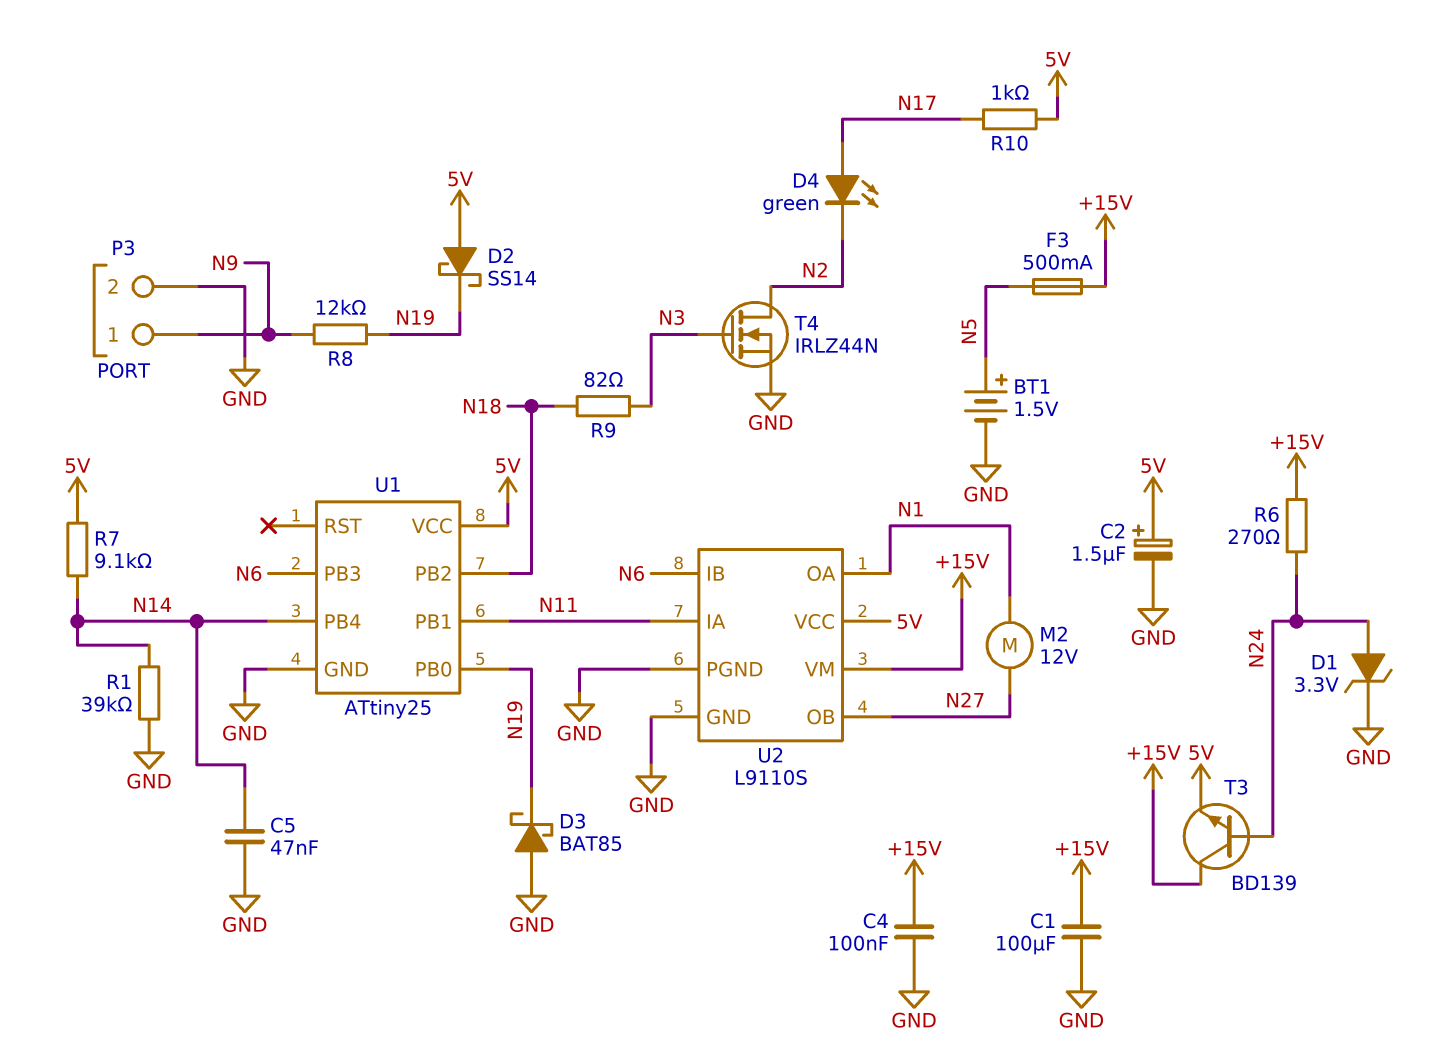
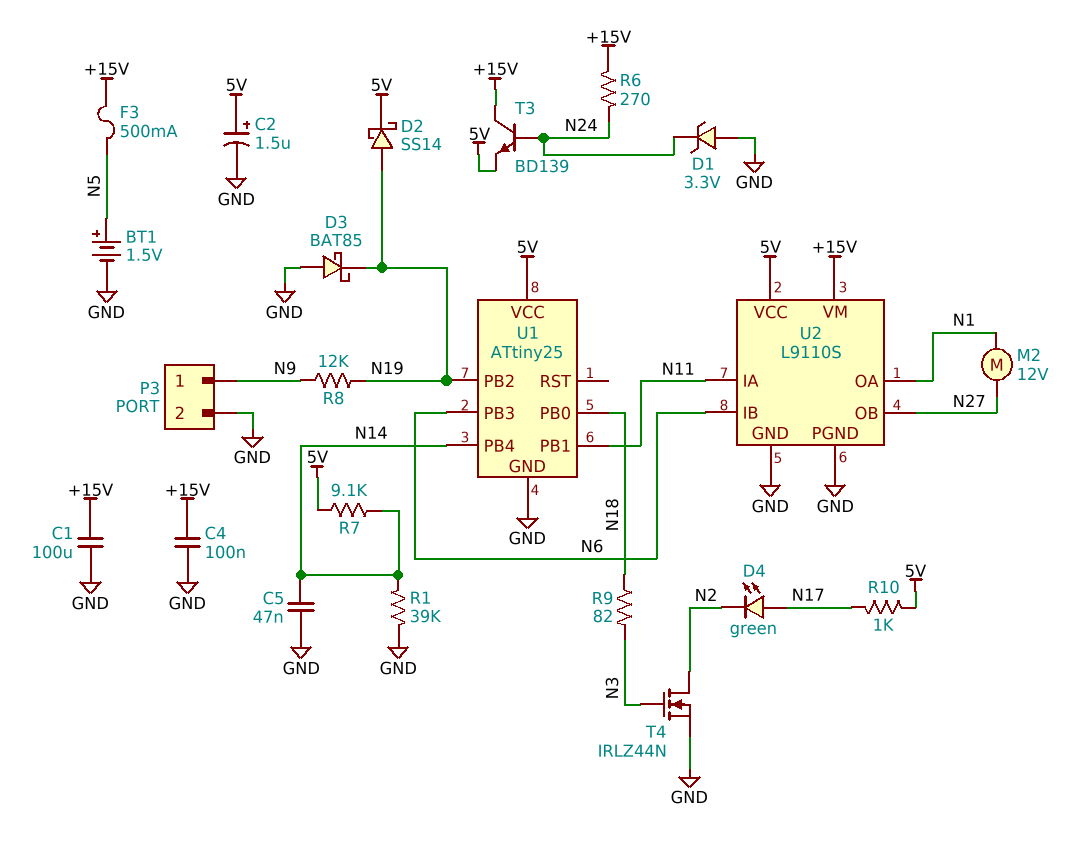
D1: zener 3.3V (A N24, K GND) -> zener 3.3V (A GND, K N24)
D2: schottky SS14 (A 5V, K N19) -> schottky SS14 (A N19, K 5V)
U1 pin PB0: N19 -> N18
U1 pin PB2: N18 -> N19

